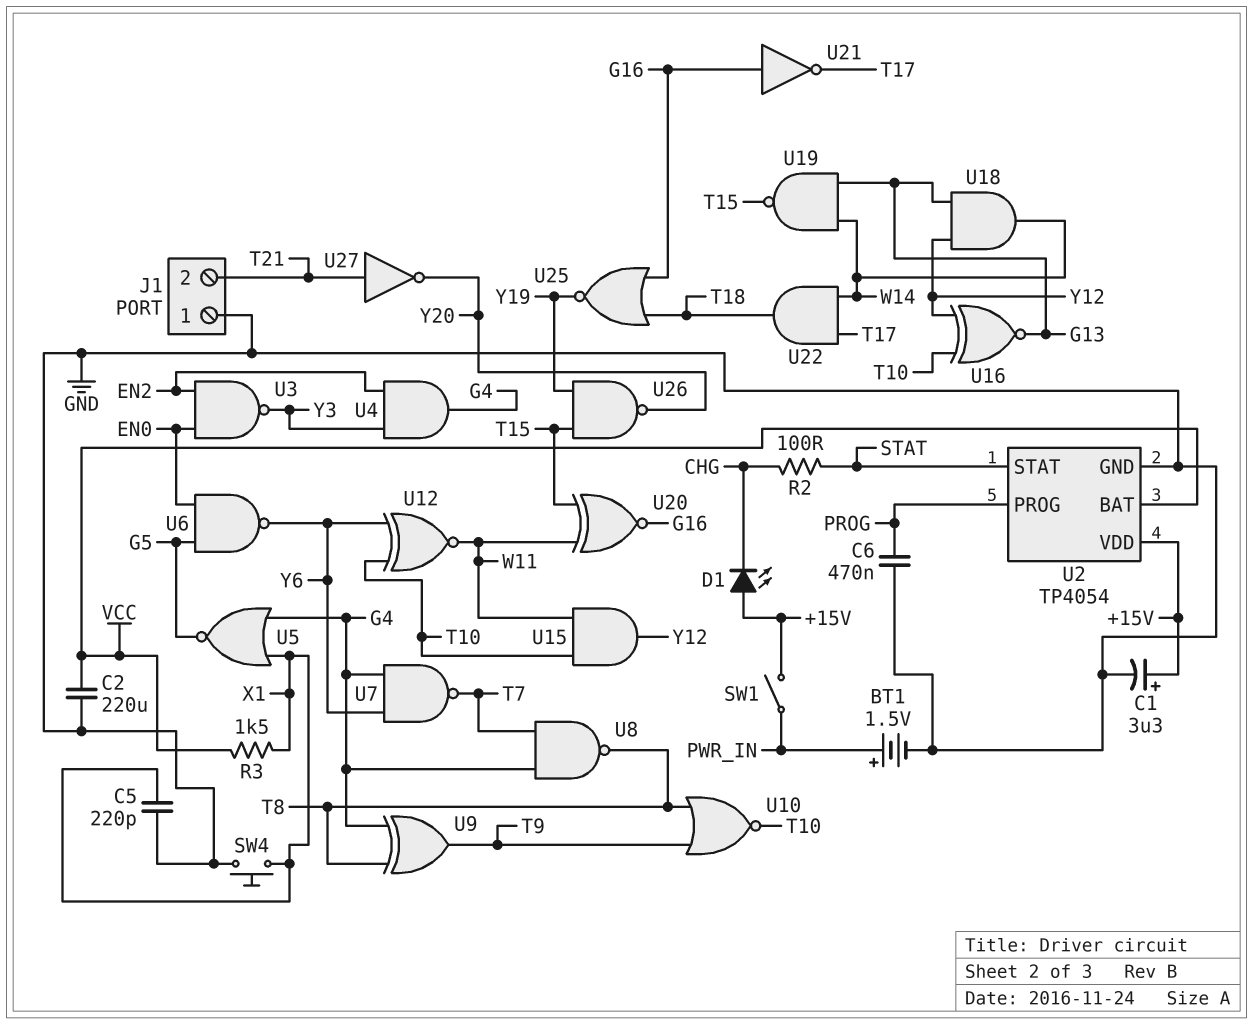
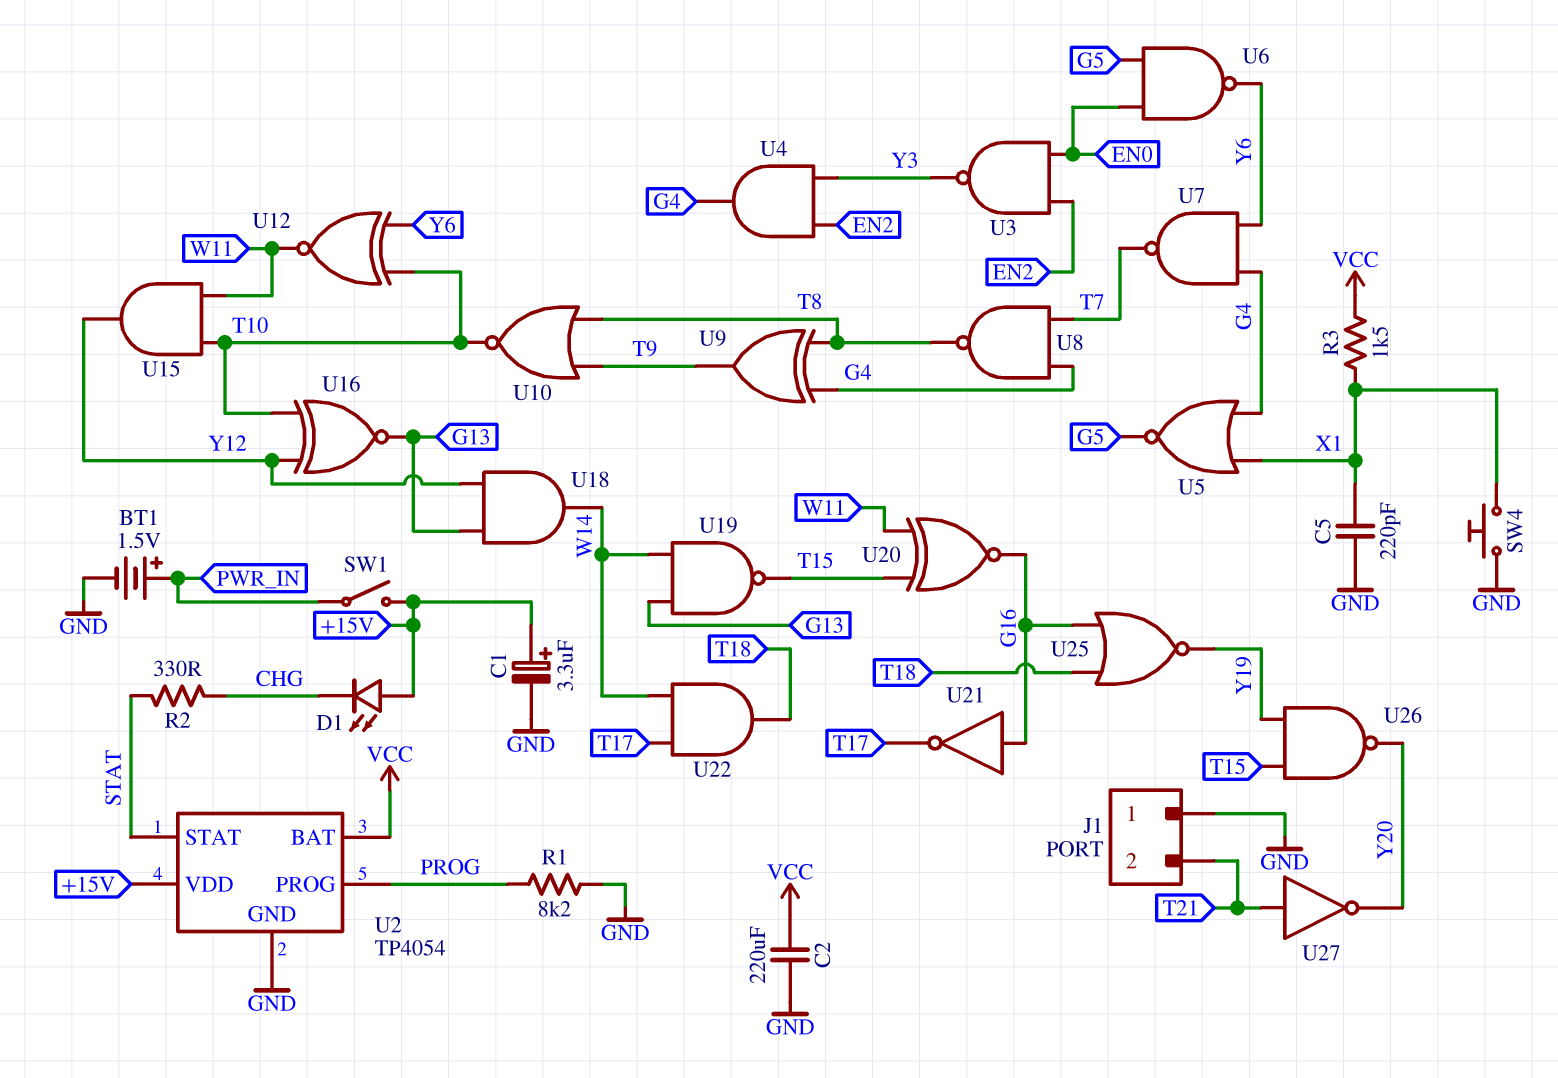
C6: 470nF (GND, PROG) -> none
R1: none -> 8.2k (GND, PROG)
R2: 100 (CHG, STAT) -> 330 (CHG, STAT)

